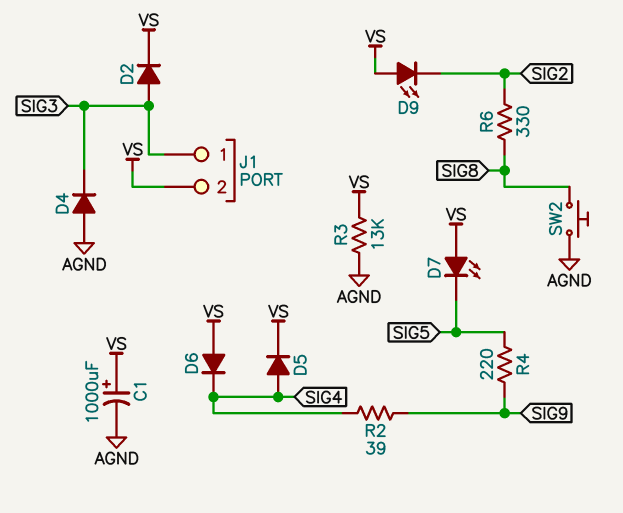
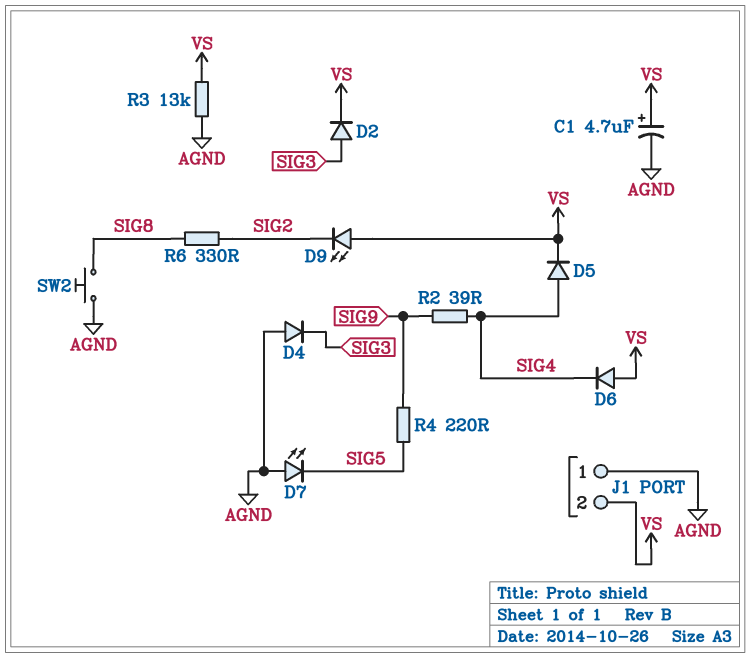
C1: 1000uF (plus VS, minus AGND) -> 4.7uF (plus VS, minus AGND)
D7: LED (A VS, K SIG5) -> LED (A AGND, K SIG5)
J1 pin 1: SIG3 -> AGND

